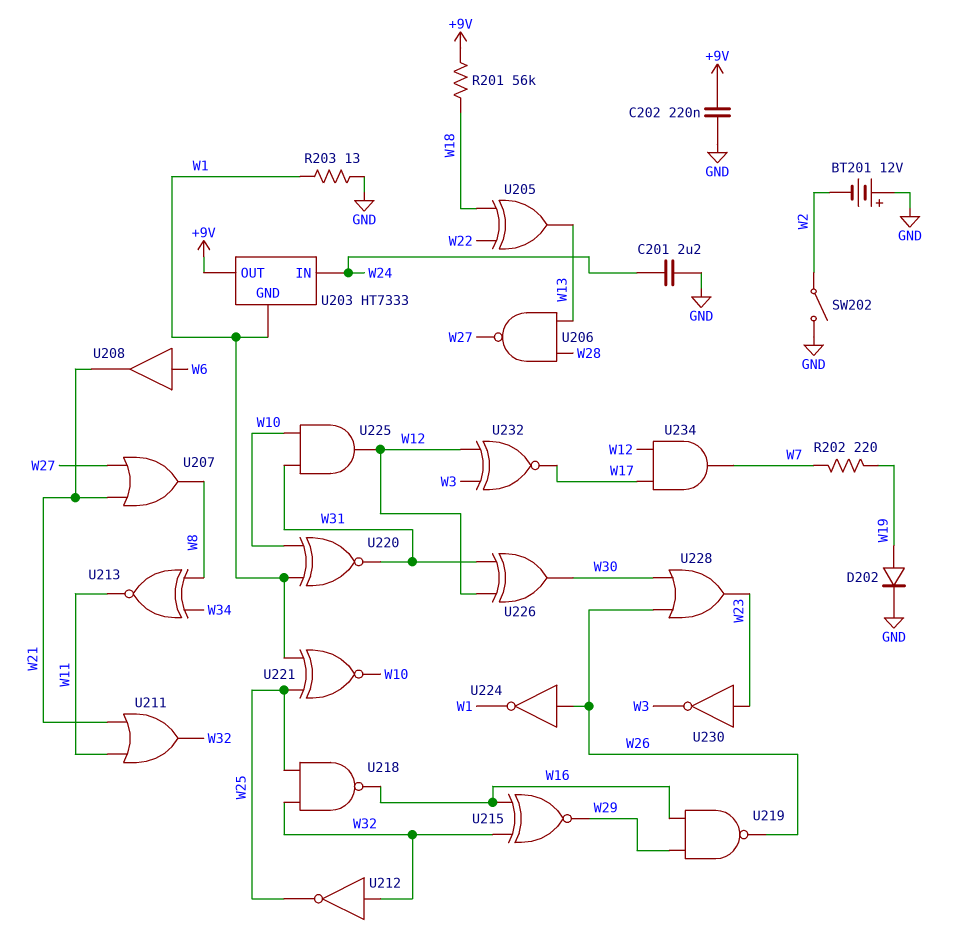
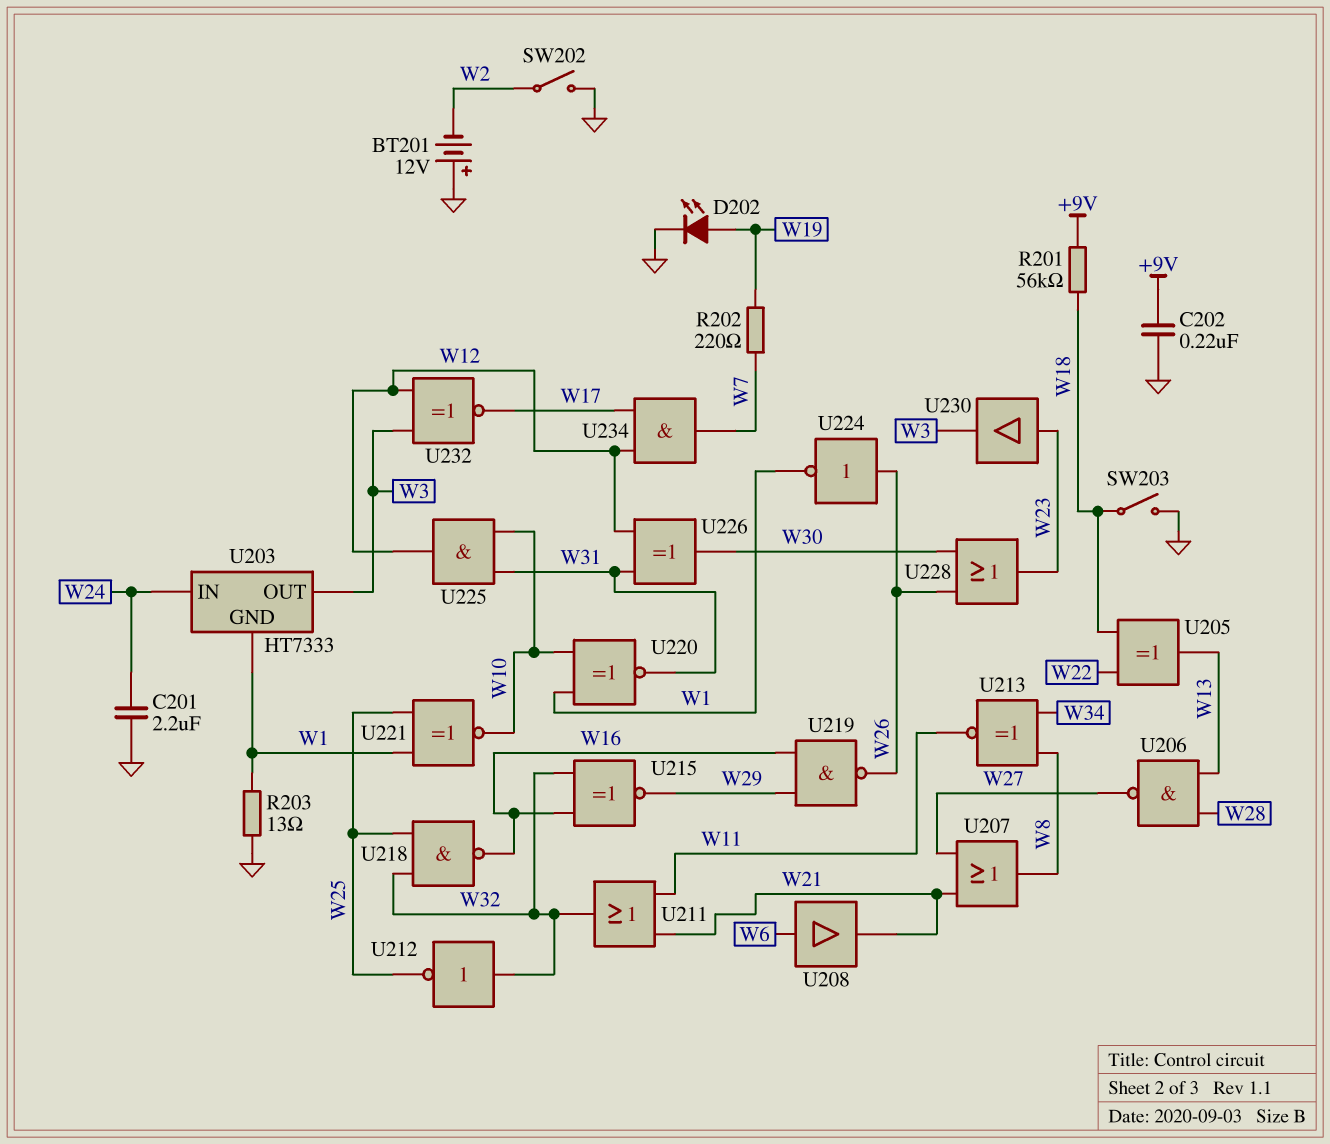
D202: diode (A W19, K GND) -> LED (A W19, K GND)
SW203: none -> switch (GND, W18)
U203 pin OUT: +9V -> W3
U230: NOT (in W23, out W3) -> buffer (in W23, out W3)

